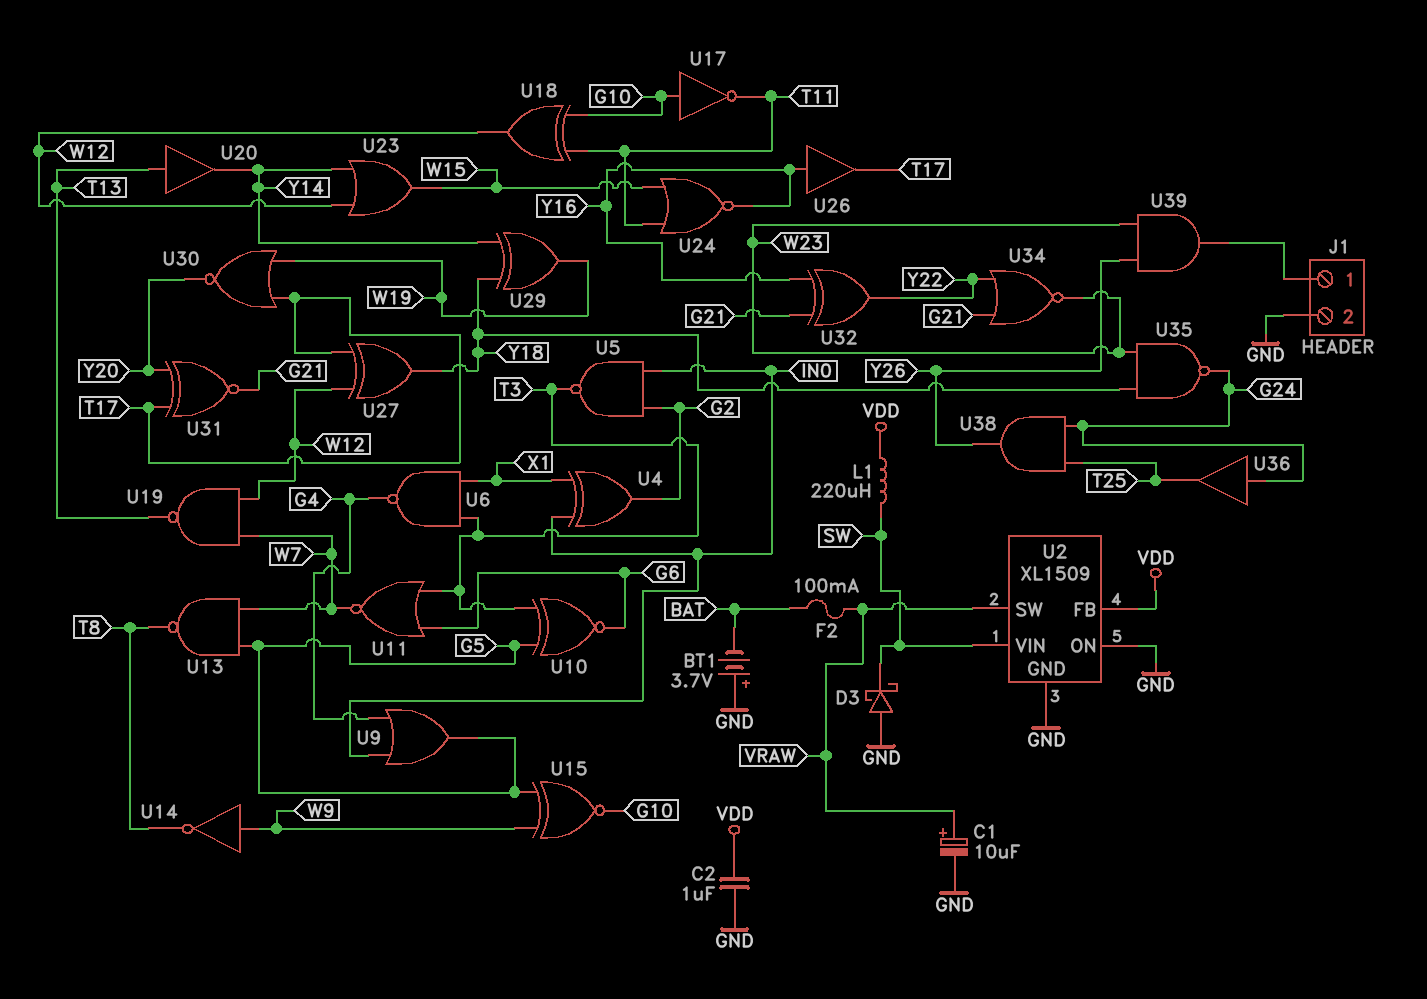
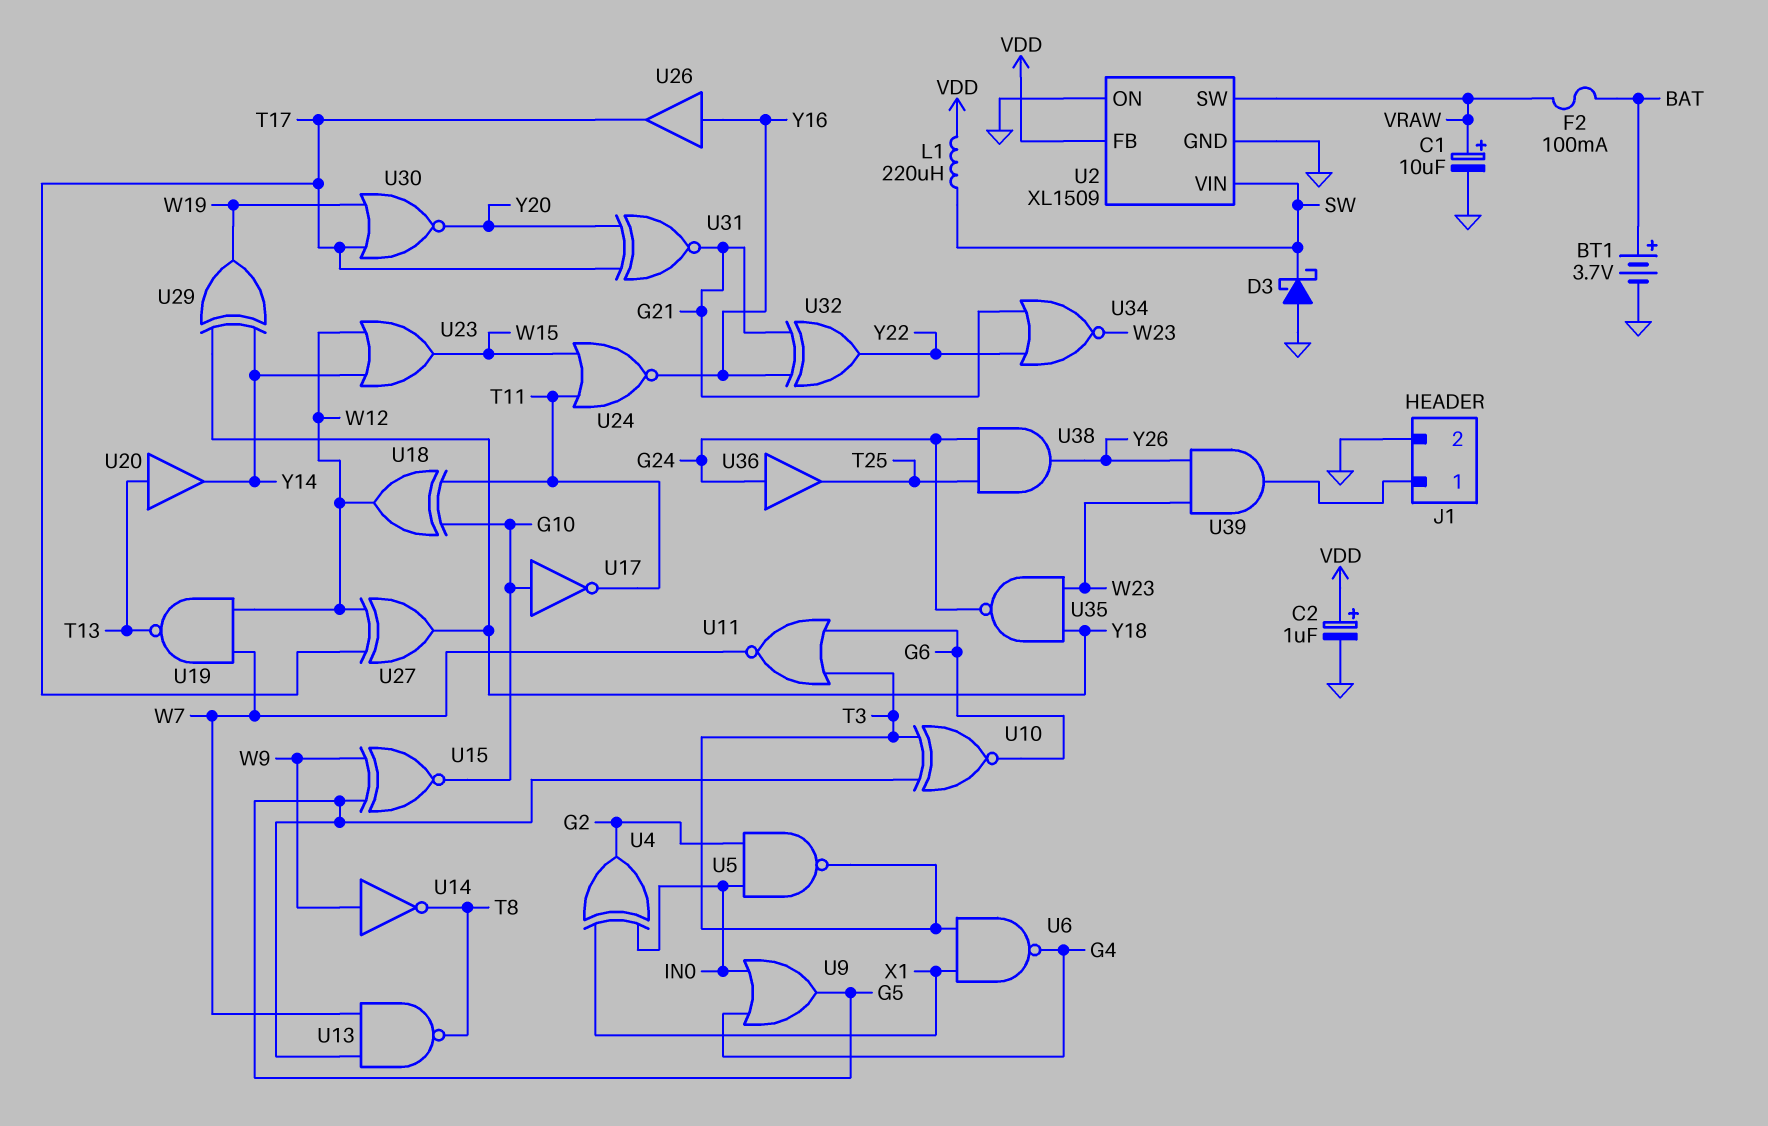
BT1: 3.7V (plus GND, minus BAT) -> 3.7V (plus BAT, minus GND)
C2: 1uF (GND, VDD) -> 1uF (plus VDD, minus GND)

